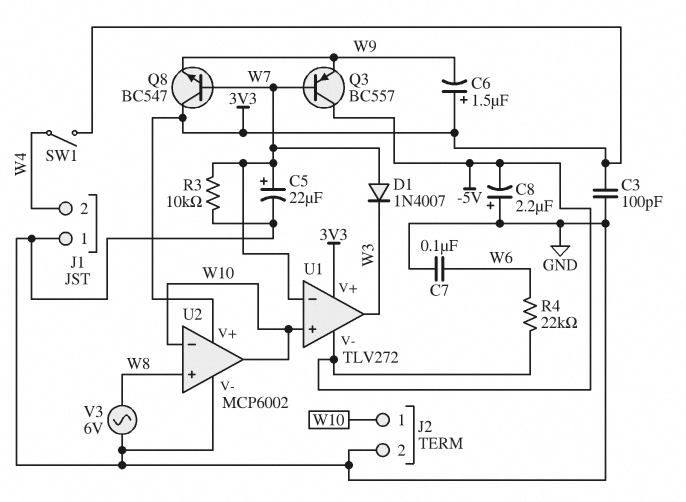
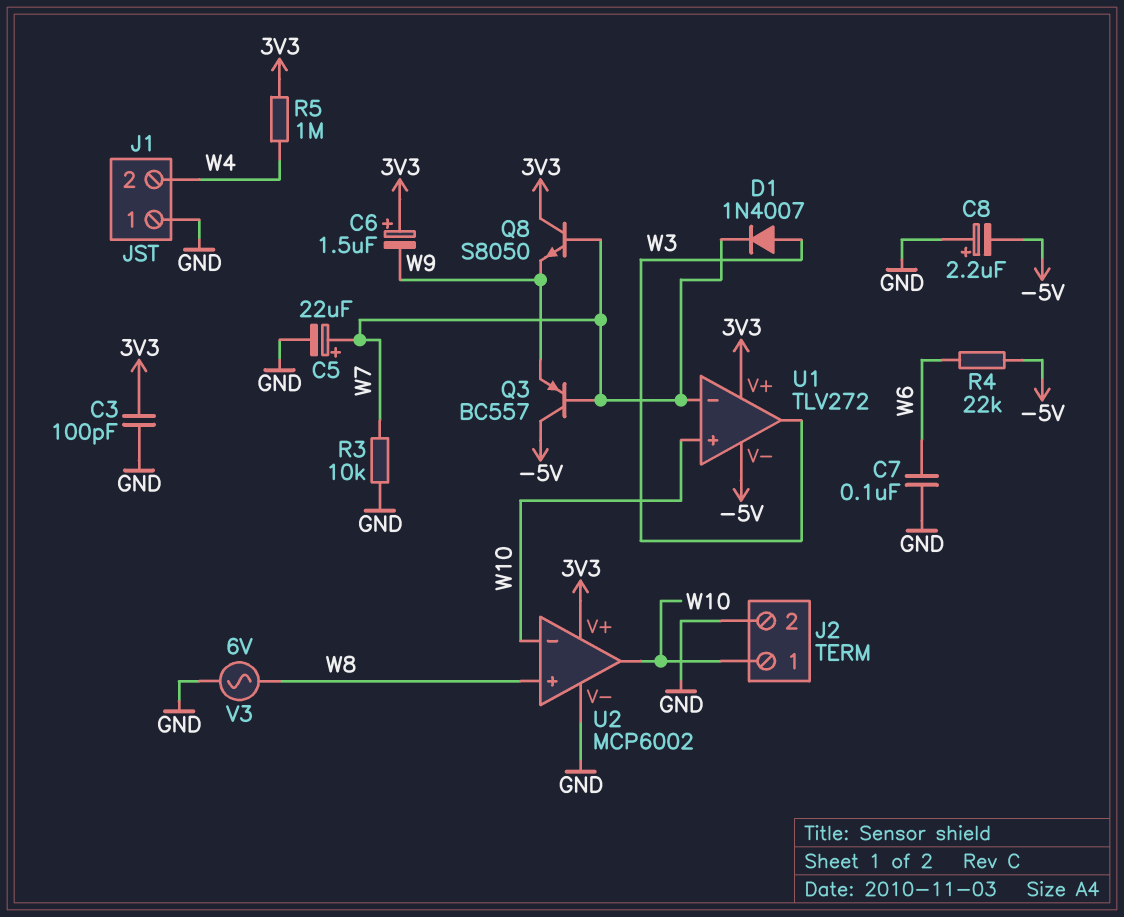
D1: diode 1N4007 (A W7, K W3) -> diode 1N4007 (A W3, K W7)
Q8: NPN BC547 (B W7, C 3V3, E W9) -> NPN S8050 (B W7, C 3V3, E W9)
R5: none -> 1M (3V3, W4)
SW1: switch (3V3, W4) -> none

